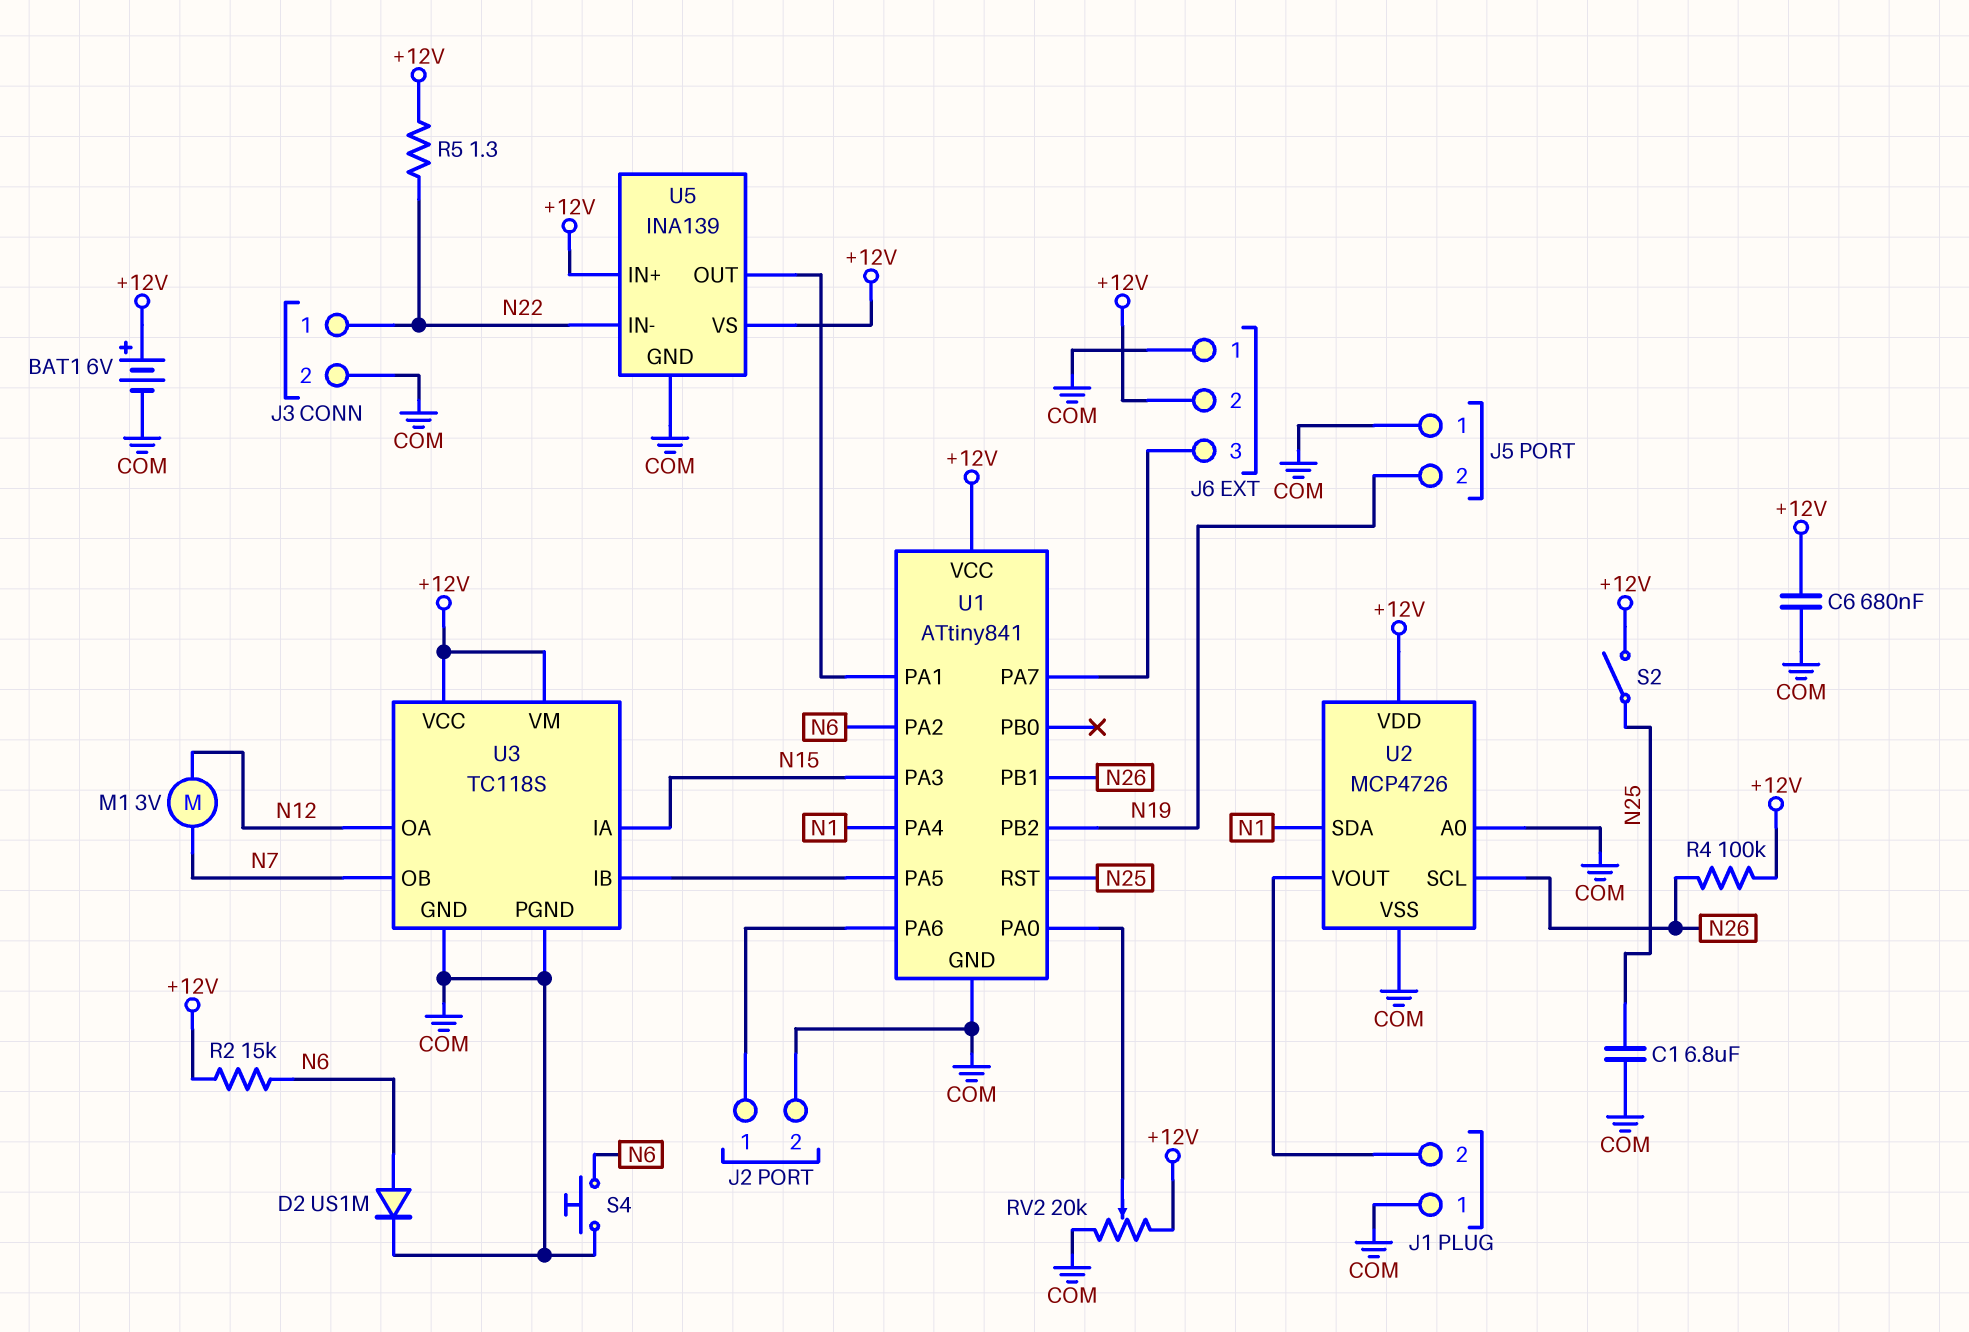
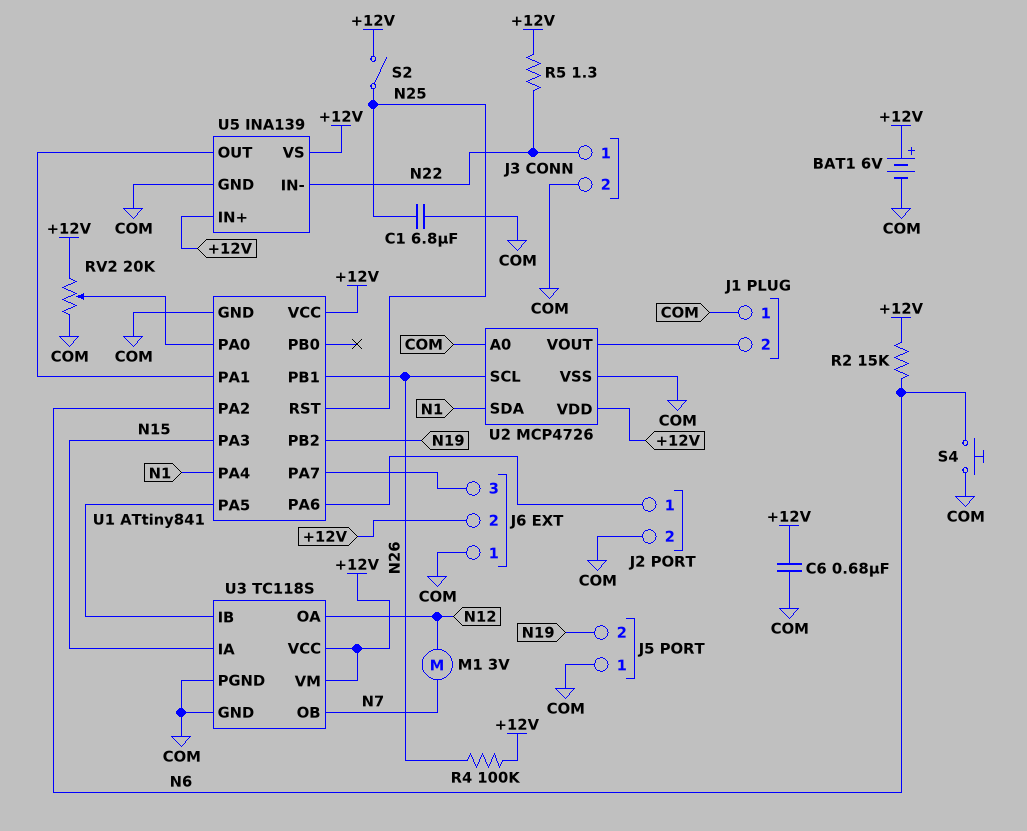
D2: diode US1M (A N6, K COM) -> none

